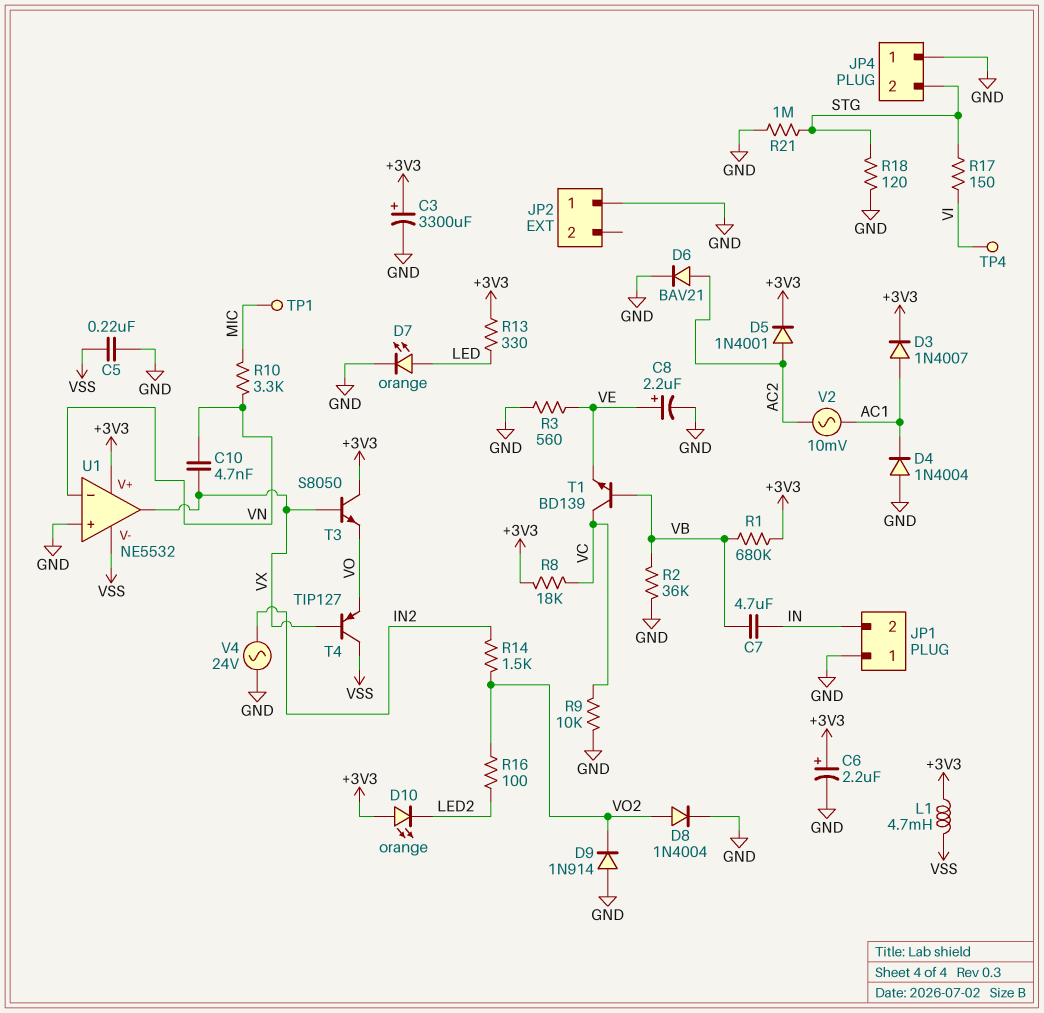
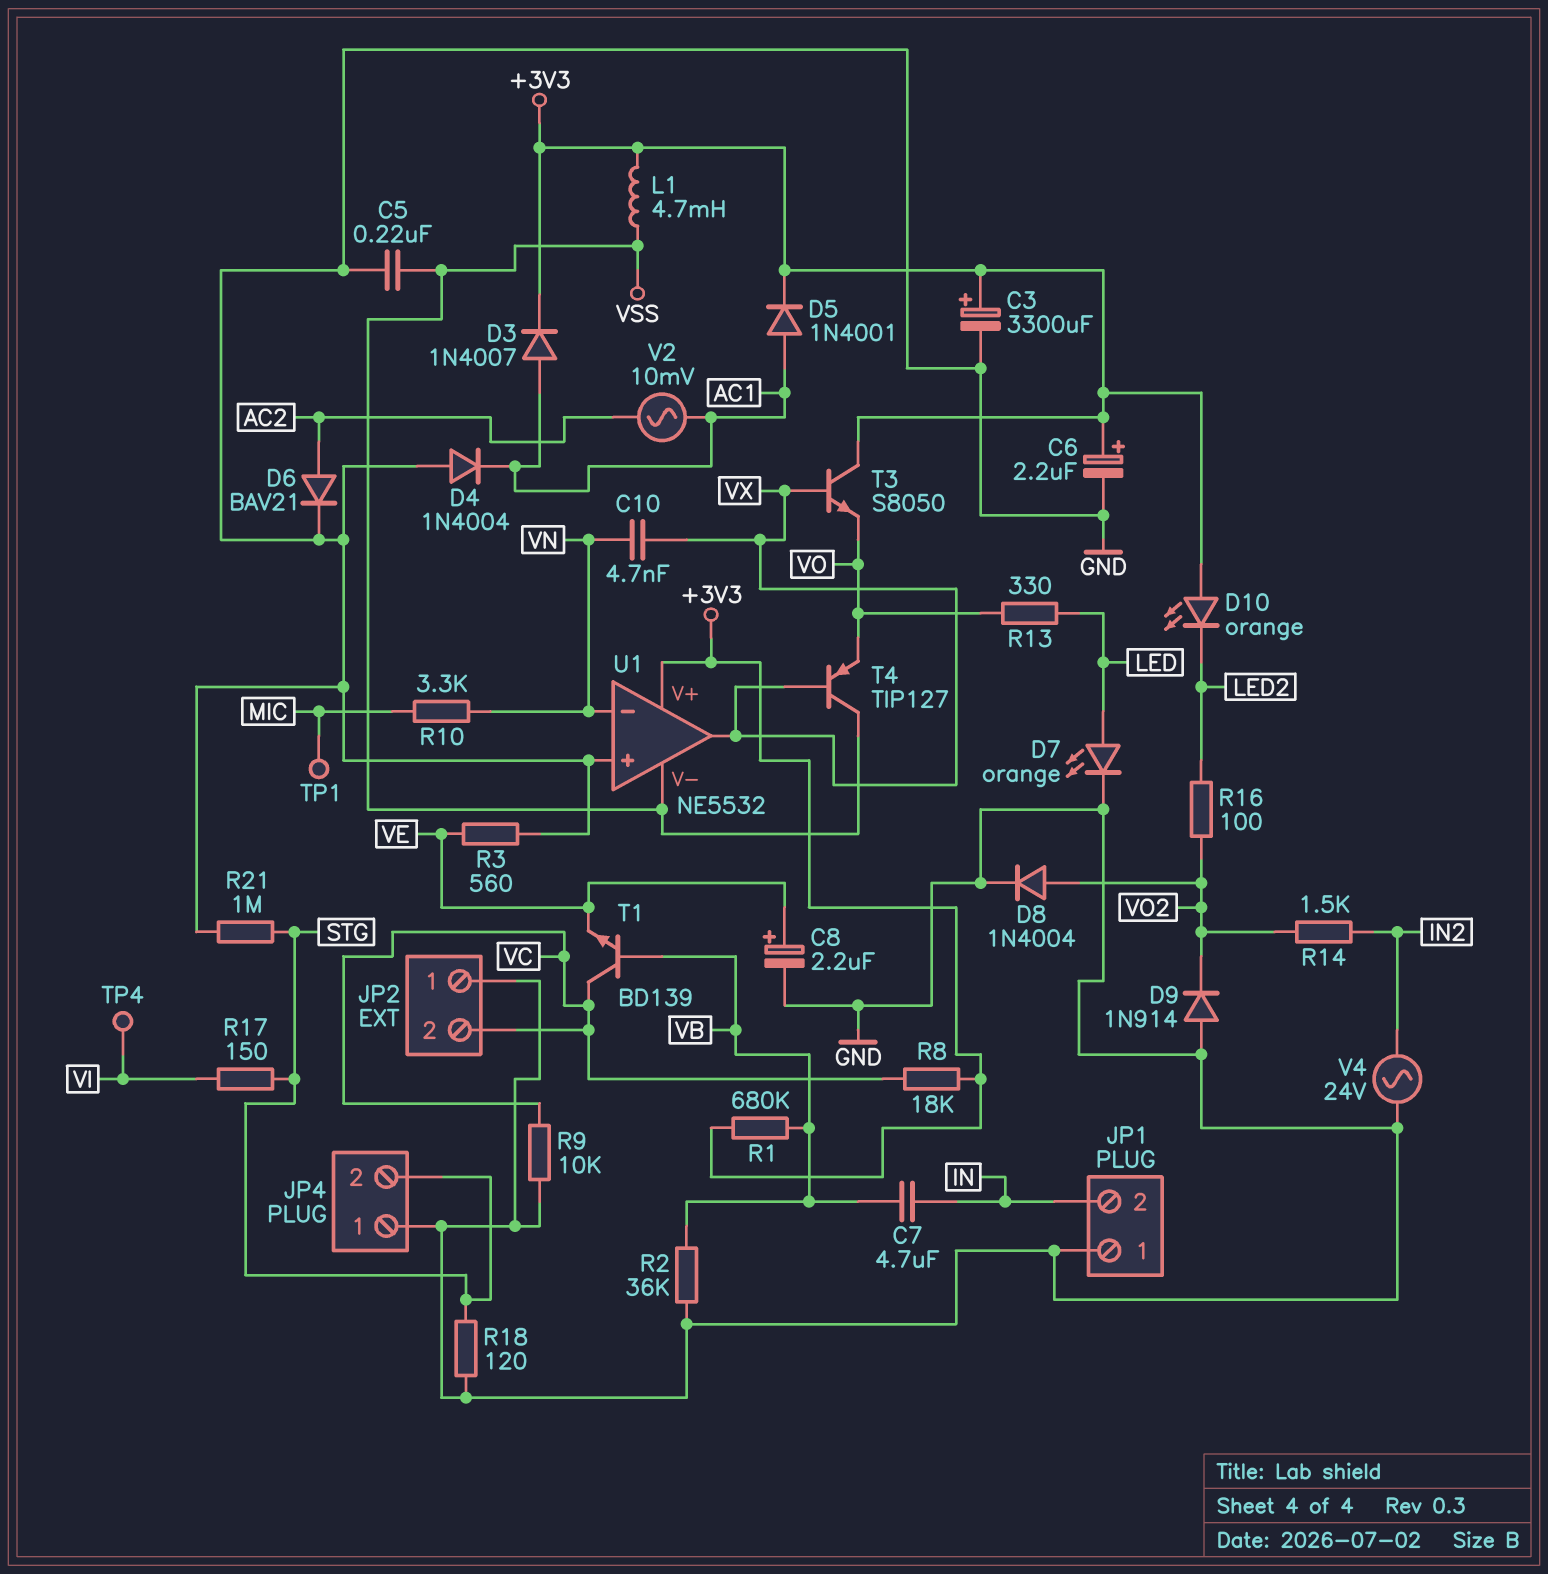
D5: diode 1N4001 (A AC2, K +3V3) -> diode 1N4001 (A AC1, K +3V3)
JP2 pin 2: none -> VC
R13: 330 (+3V3, LED) -> 330 (LED, VO)

